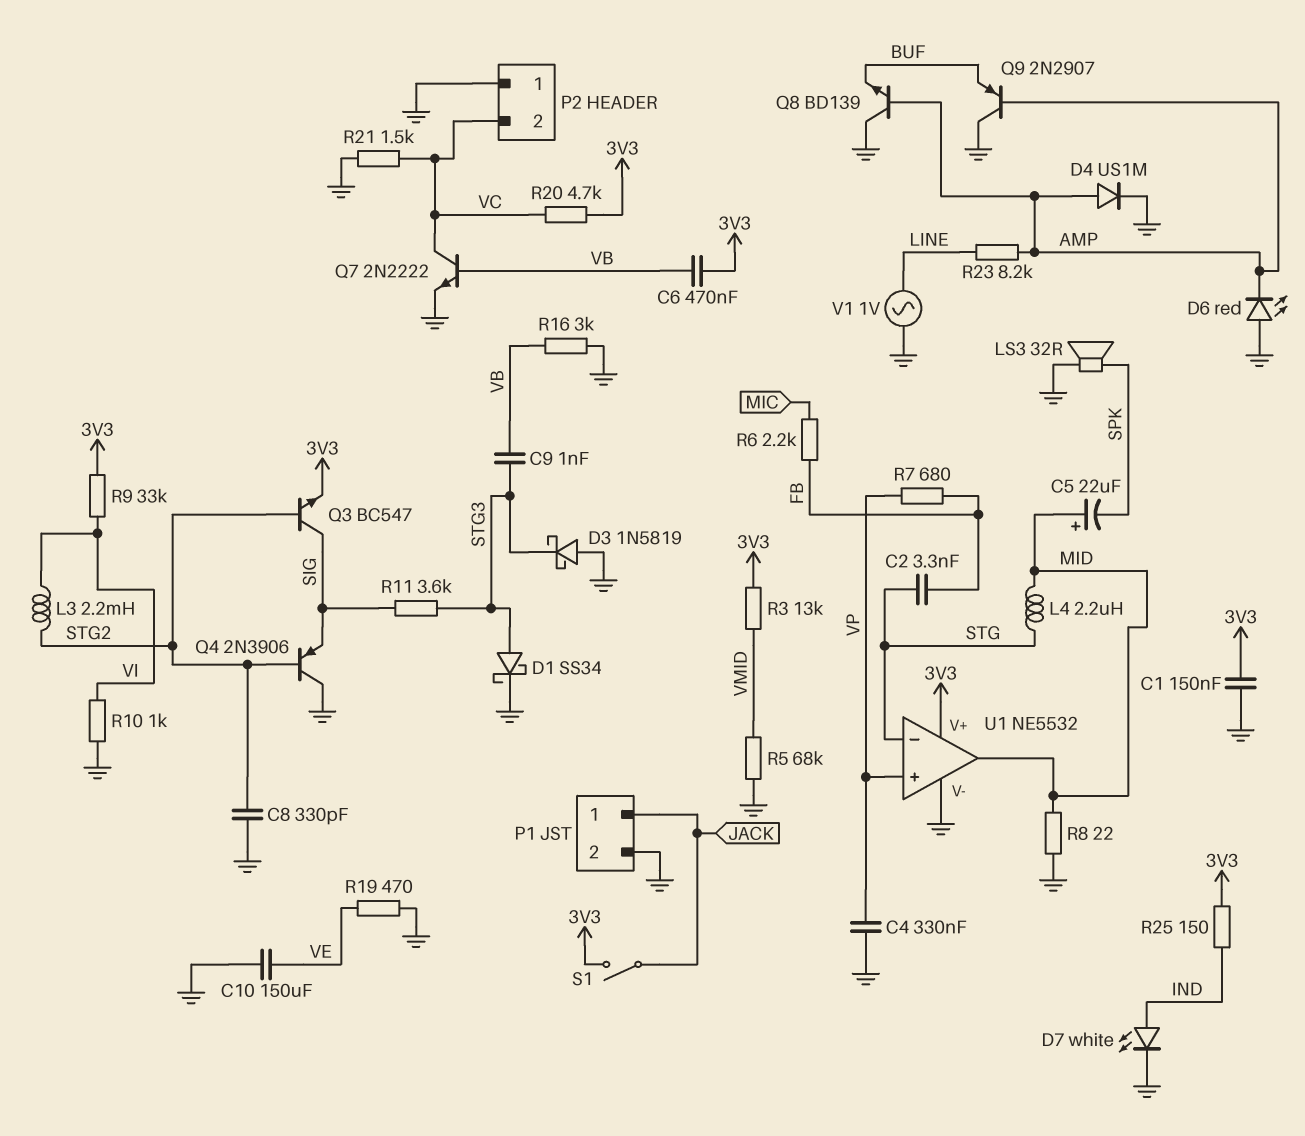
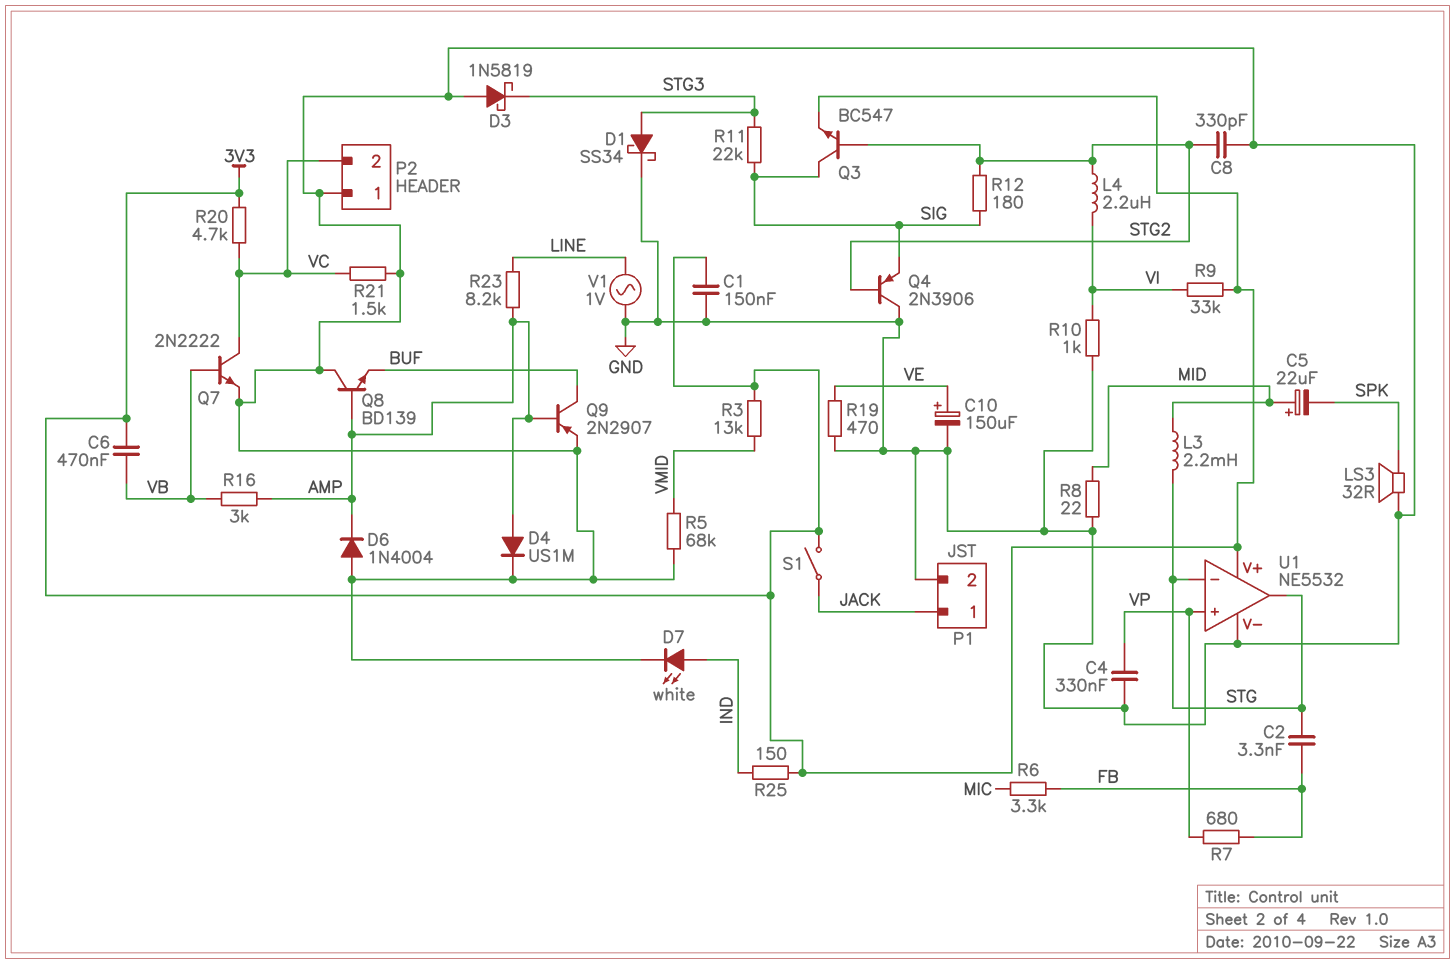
C9: 1nF (STG3, VB) -> none
C10: 150uF (GND, VE) -> 150uF (plus VE, minus GND)
D6: LED red (A GND, K AMP) -> diode 1N4004 (A GND, K AMP)
L3: 2.2mH (STG2, VI) -> 2.2mH (MID, STG)
L4: 2.2uH (MID, STG) -> 2.2uH (STG2, VI)
Q9: PNP 2N2907 (B AMP, C GND, E BUF) -> PNP 2N2907 (B AMP, C BUF, E GND)
R6: 2.2k (FB, MIC) -> 3.3k (FB, MIC)
R11: 3.6k (SIG, STG3) -> 22k (SIG, STG3)
R12: none -> 180 (SIG, STG2)
R16: 3k (GND, VB) -> 3k (AMP, VB)
U1 pin out: MID -> STG

